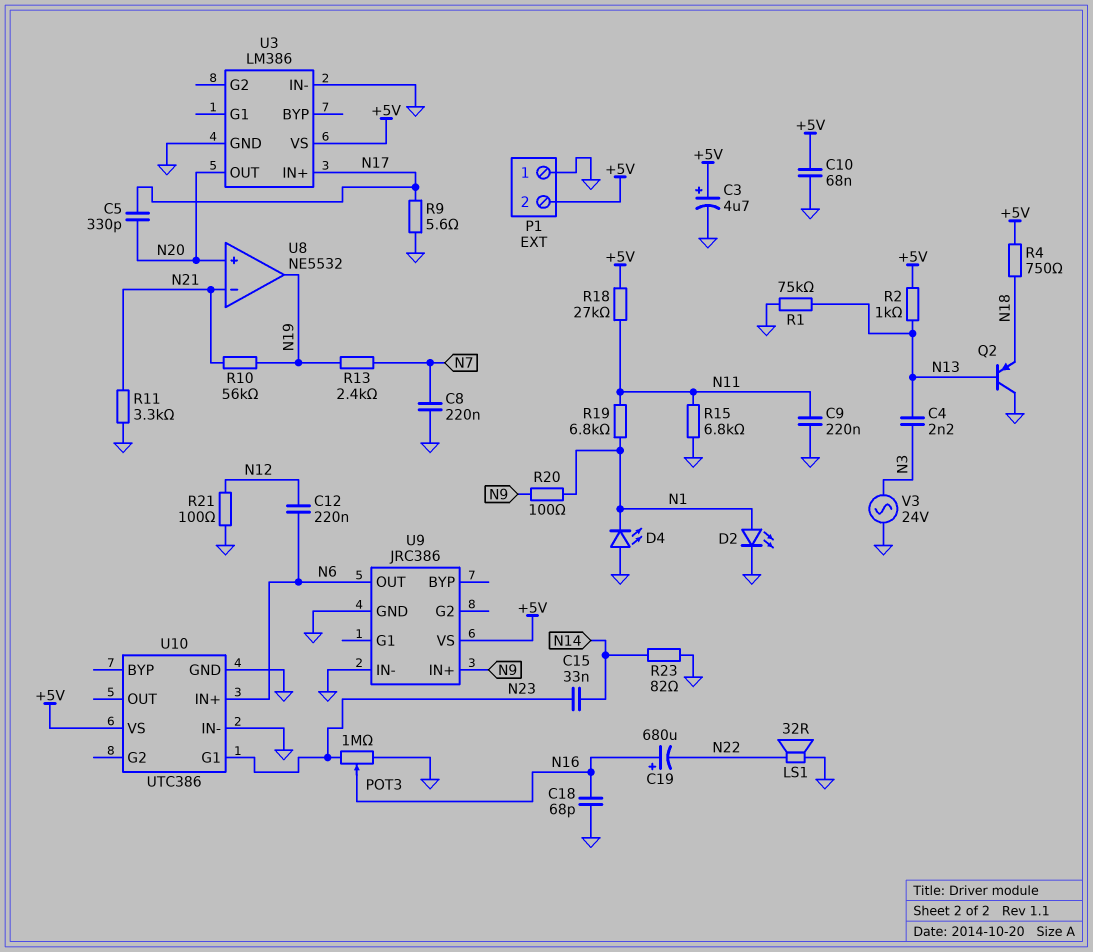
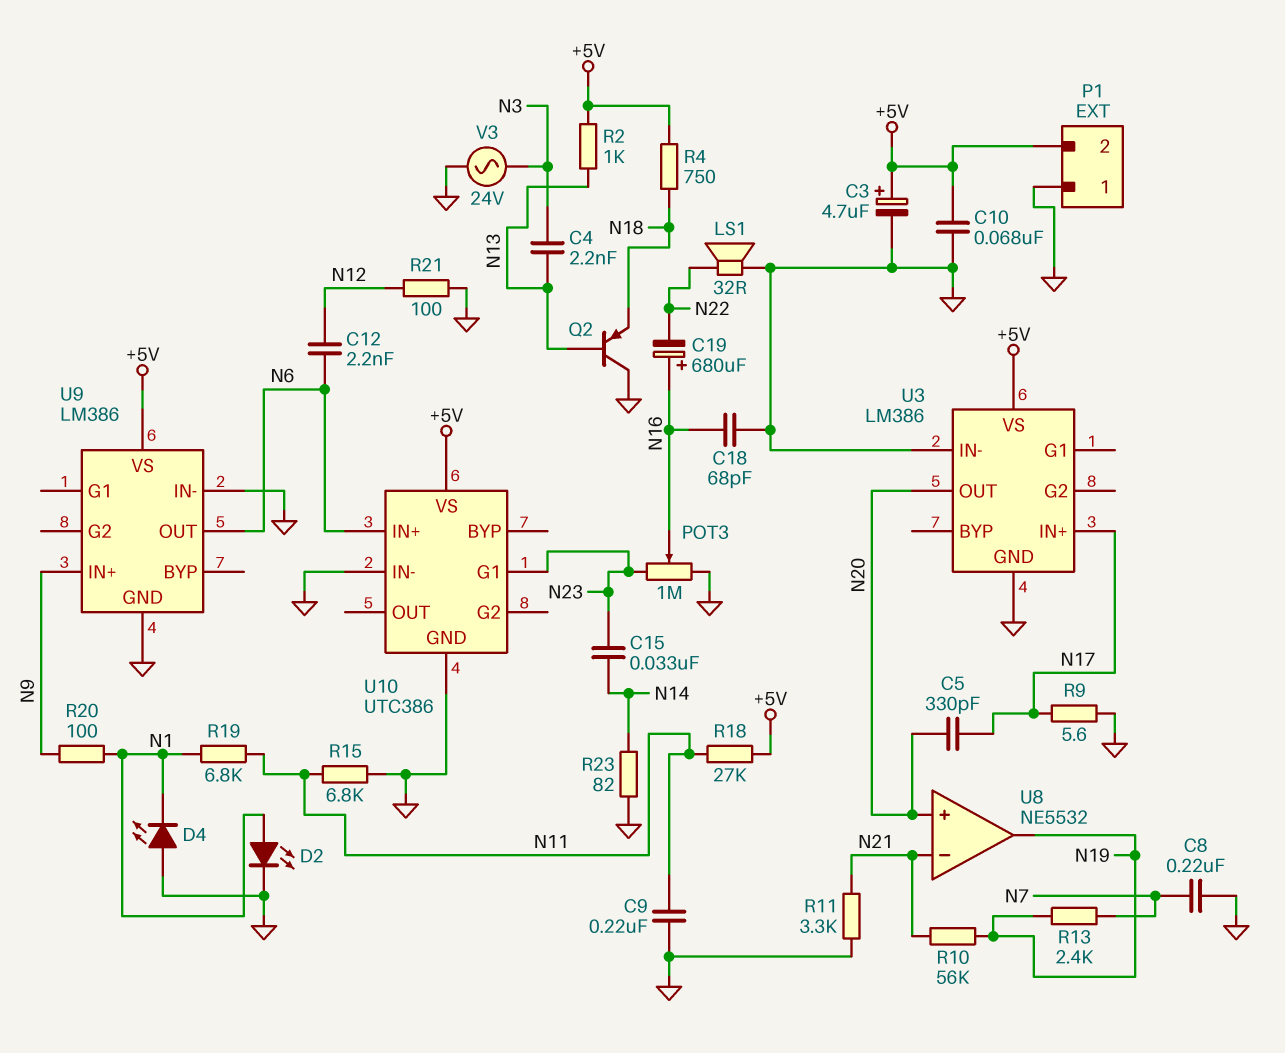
C12: 220nF (N6, N12) -> 2.2nF (N6, N12)
R1: 75k (GND, N13) -> none
U9: JRC386 -> LM386

